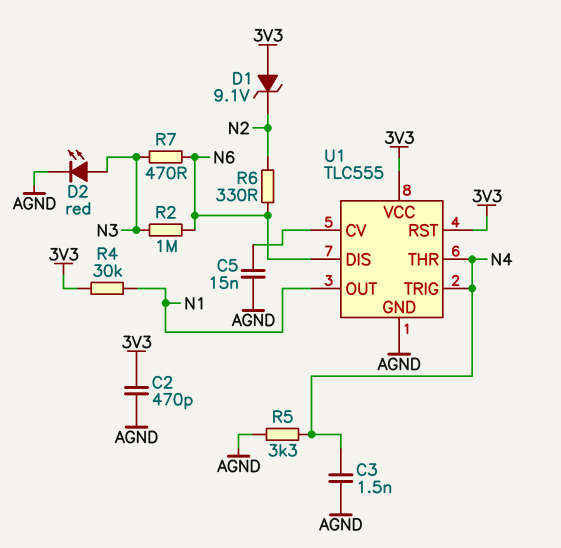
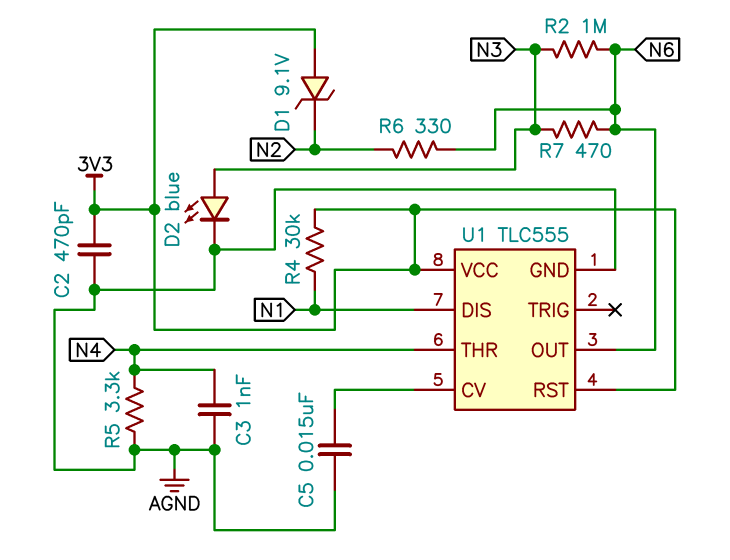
C3: 1.5nF (AGND, N4) -> 1nF (AGND, N4)
D2: LED red (A N3, K AGND) -> LED blue (A N3, K AGND)
U1 pin DIS: N6 -> N1
U1 pin OUT: N1 -> N6
U1 pin TRIG: N4 -> none

